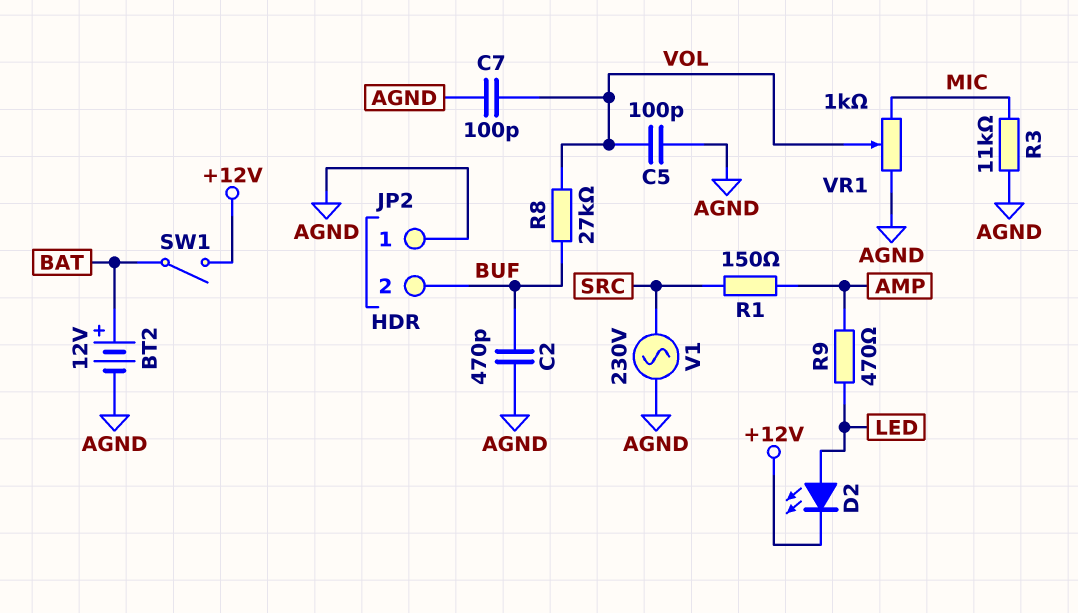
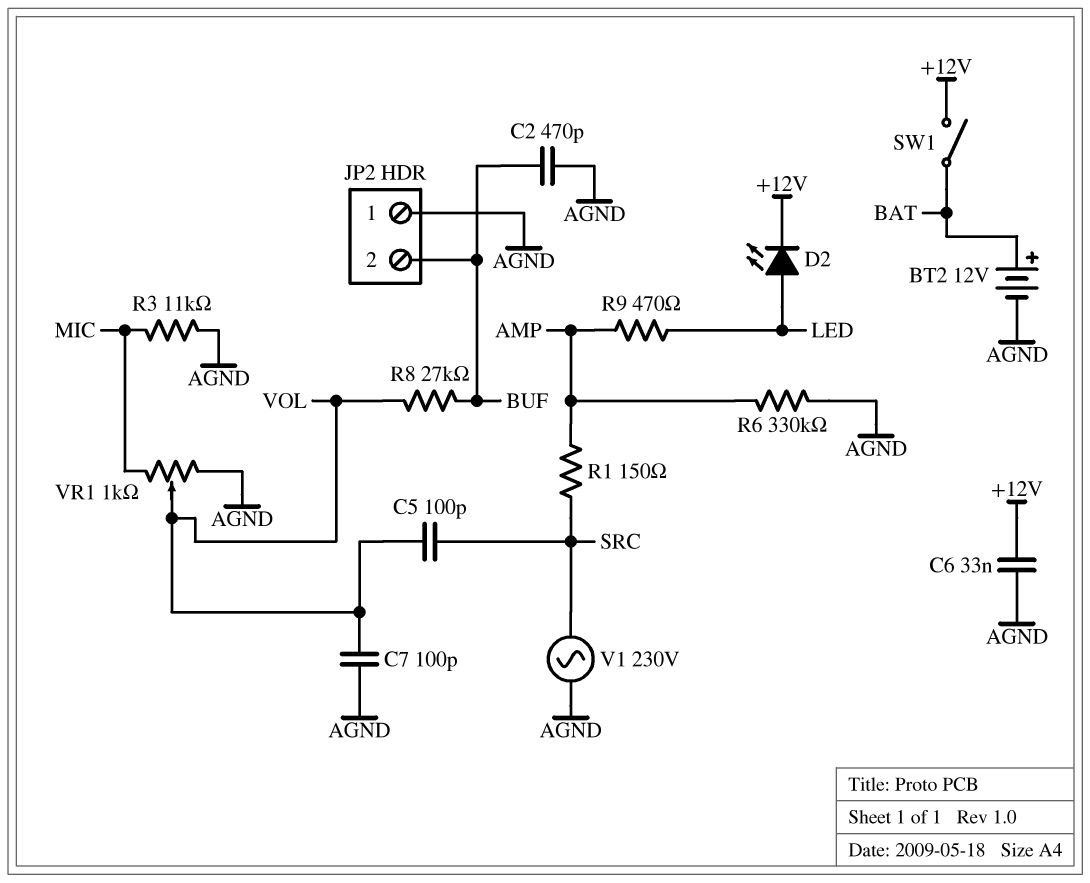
C5: 100pF (AGND, VOL) -> 100pF (SRC, VOL)
C6: none -> 33nF (+12V, AGND)
R6: none -> 330k (AGND, AMP)

